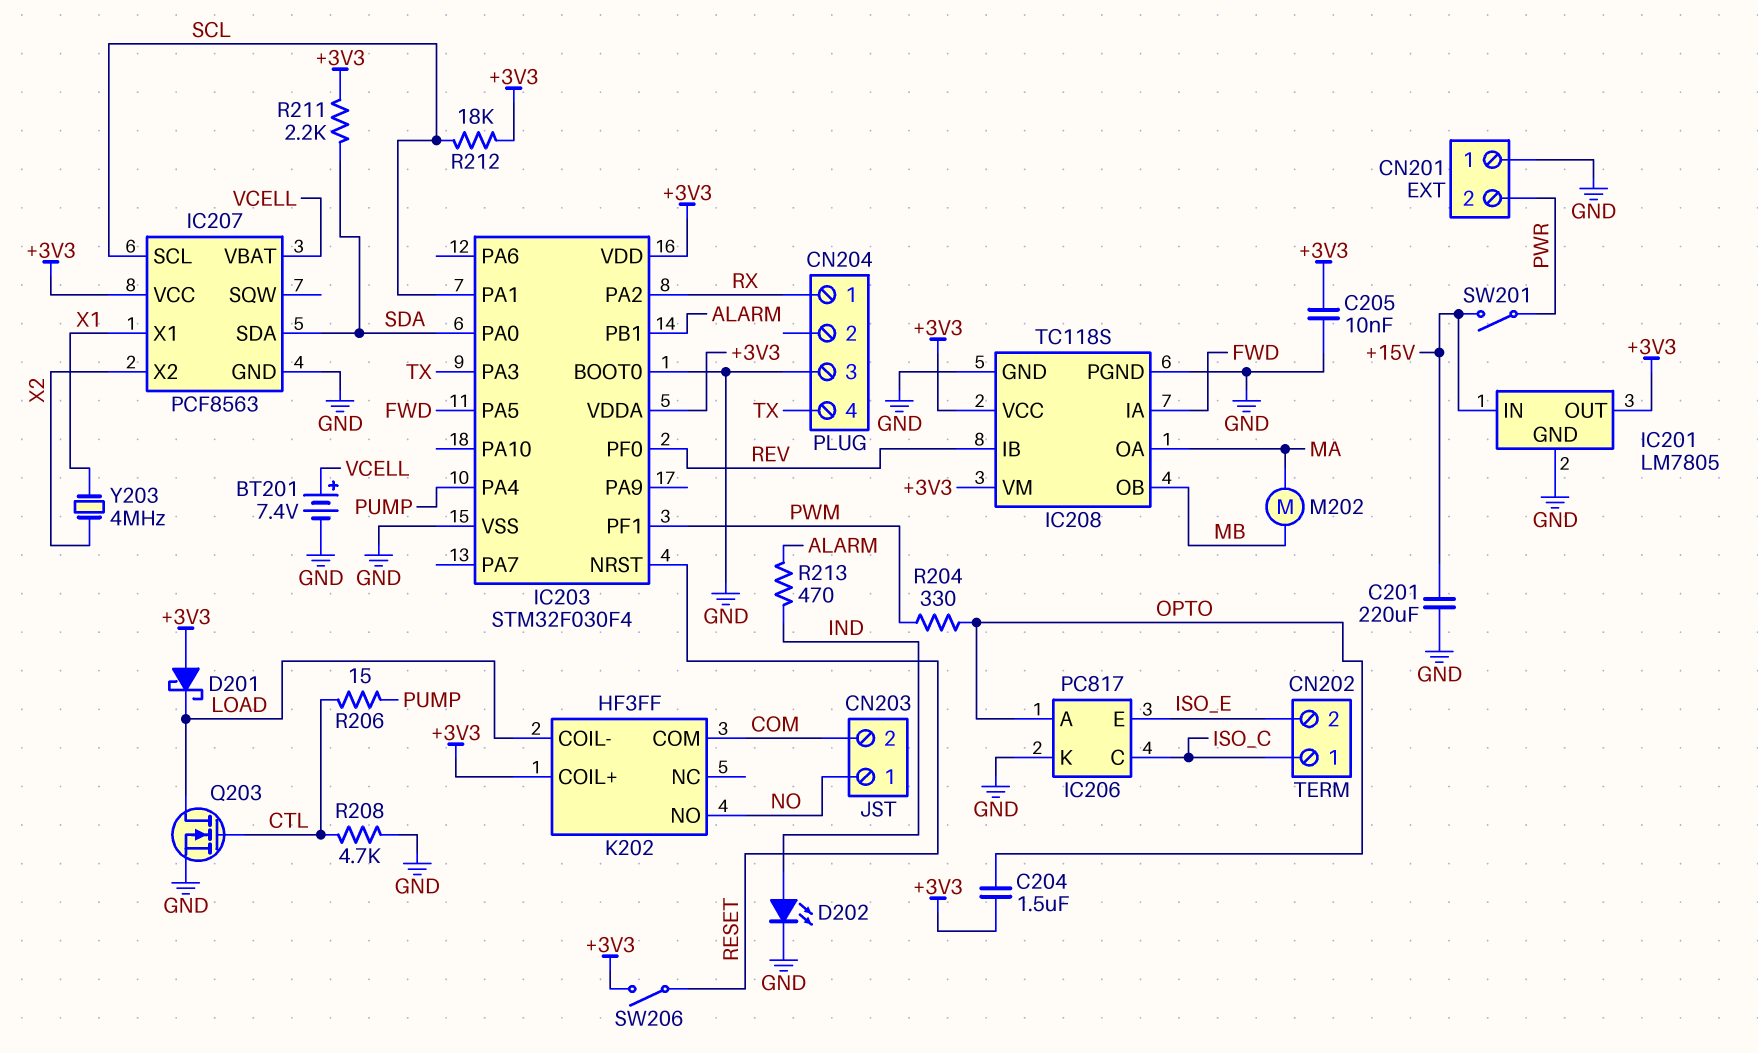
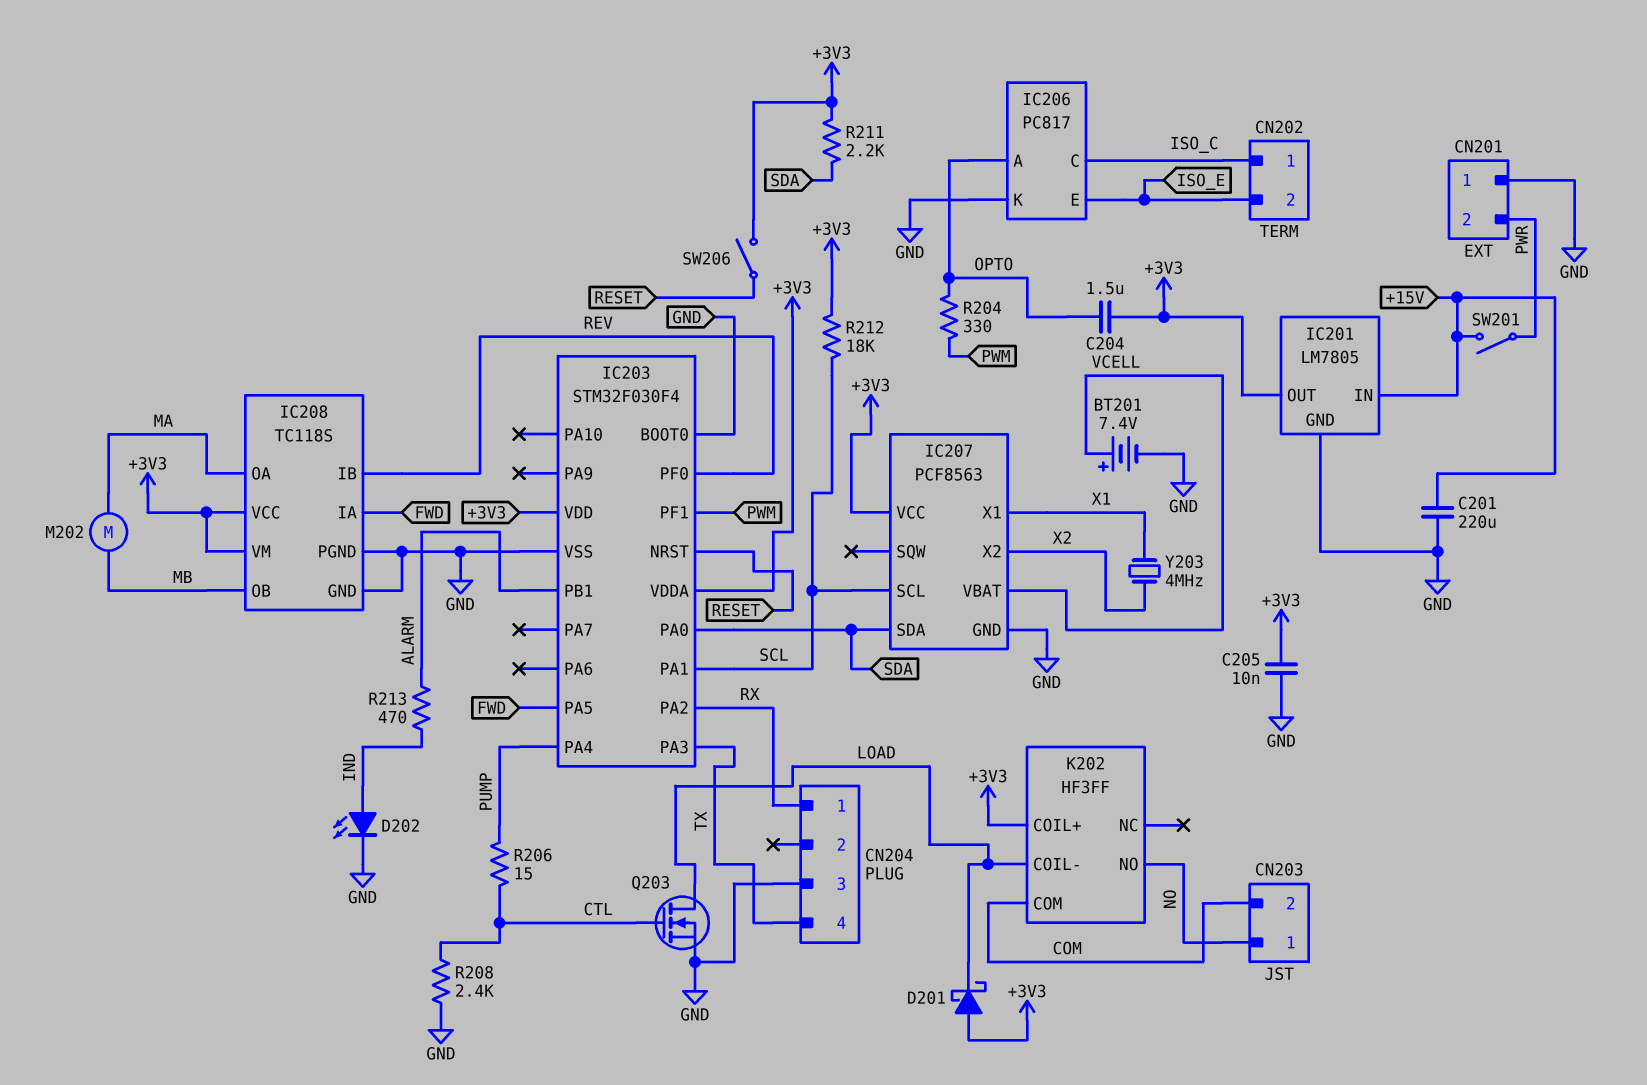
R208: 4.7k (CTL, GND) -> 2.4k (CTL, GND)

